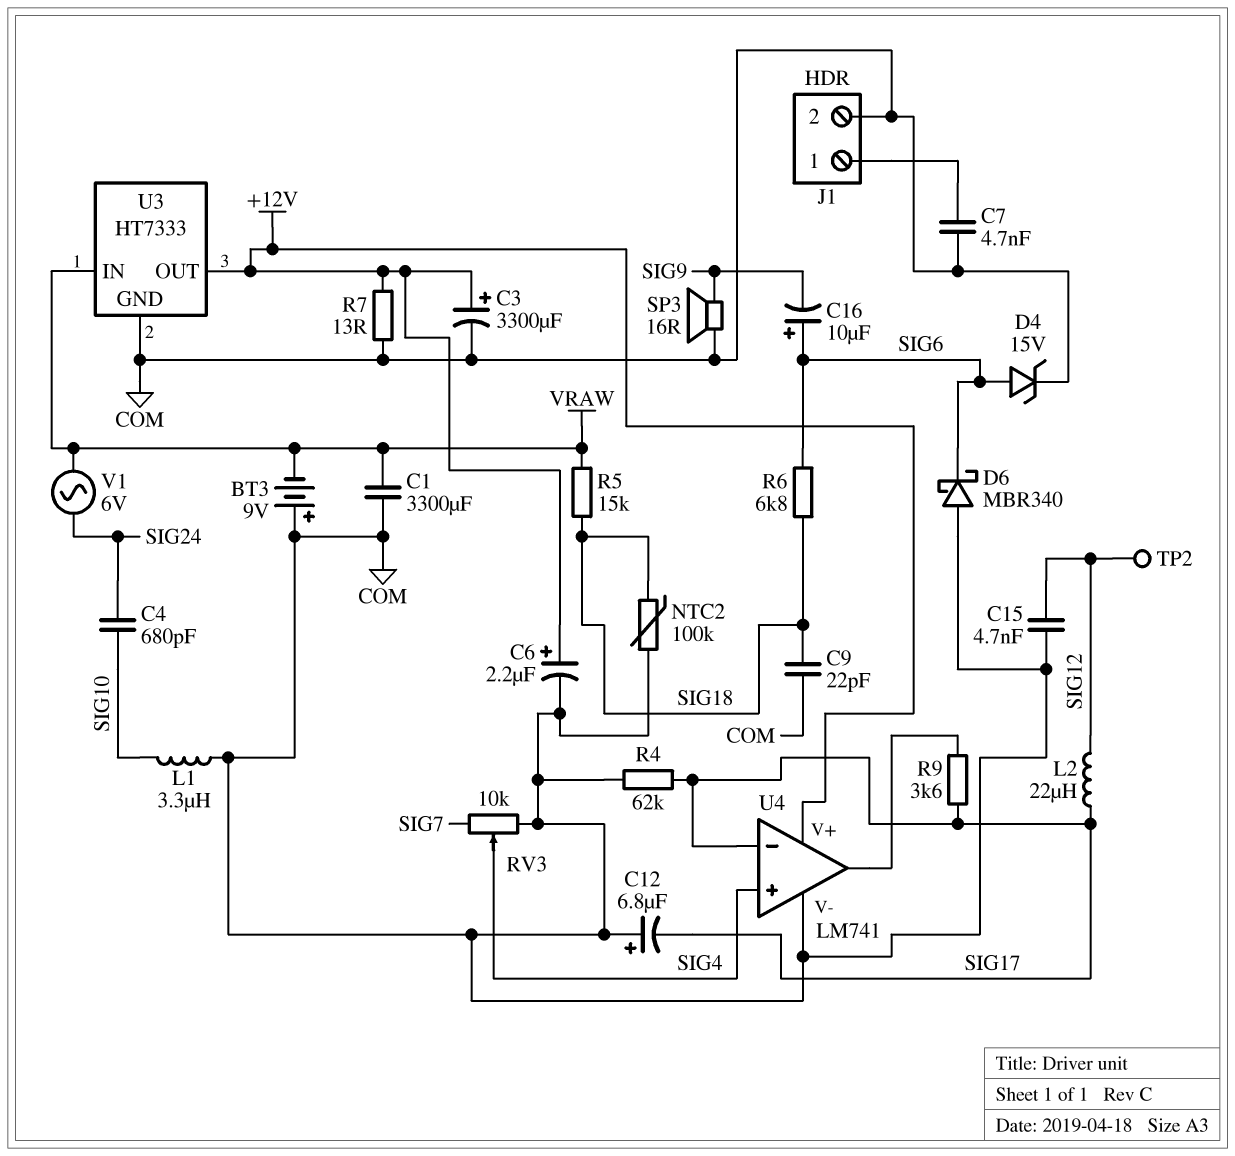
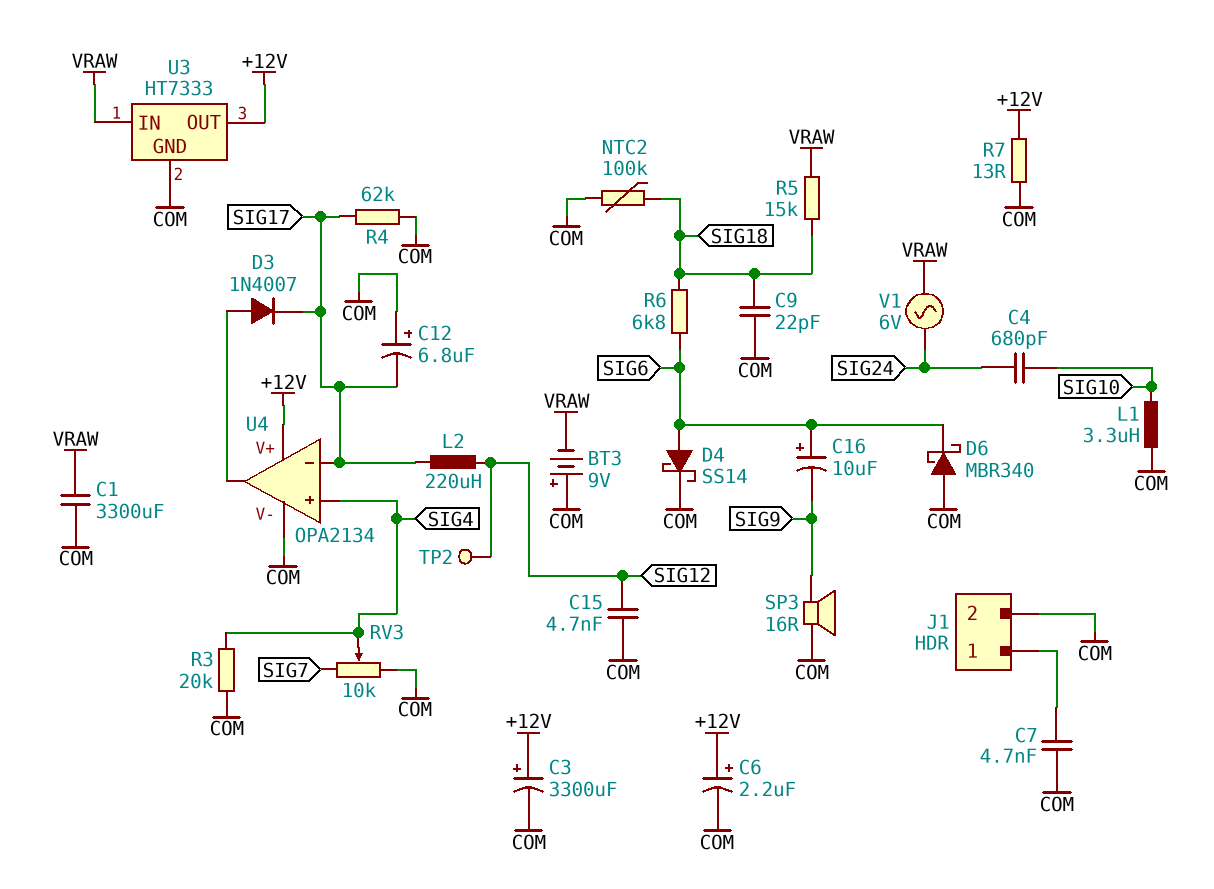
D3: none -> diode 1N4007 (A U4/out, K SIG17)
D4: zener 15V (A SIG6, K COM) -> schottky SS14 (A SIG6, K COM)
L2: 22uH (SIG12, SIG17) -> 220uH (SIG12, SIG17)
R3: none -> 20k (COM, SIG4)
R9: 3.6k (SIG17, U4/out) -> none
U4: LM741 -> OPA2134

